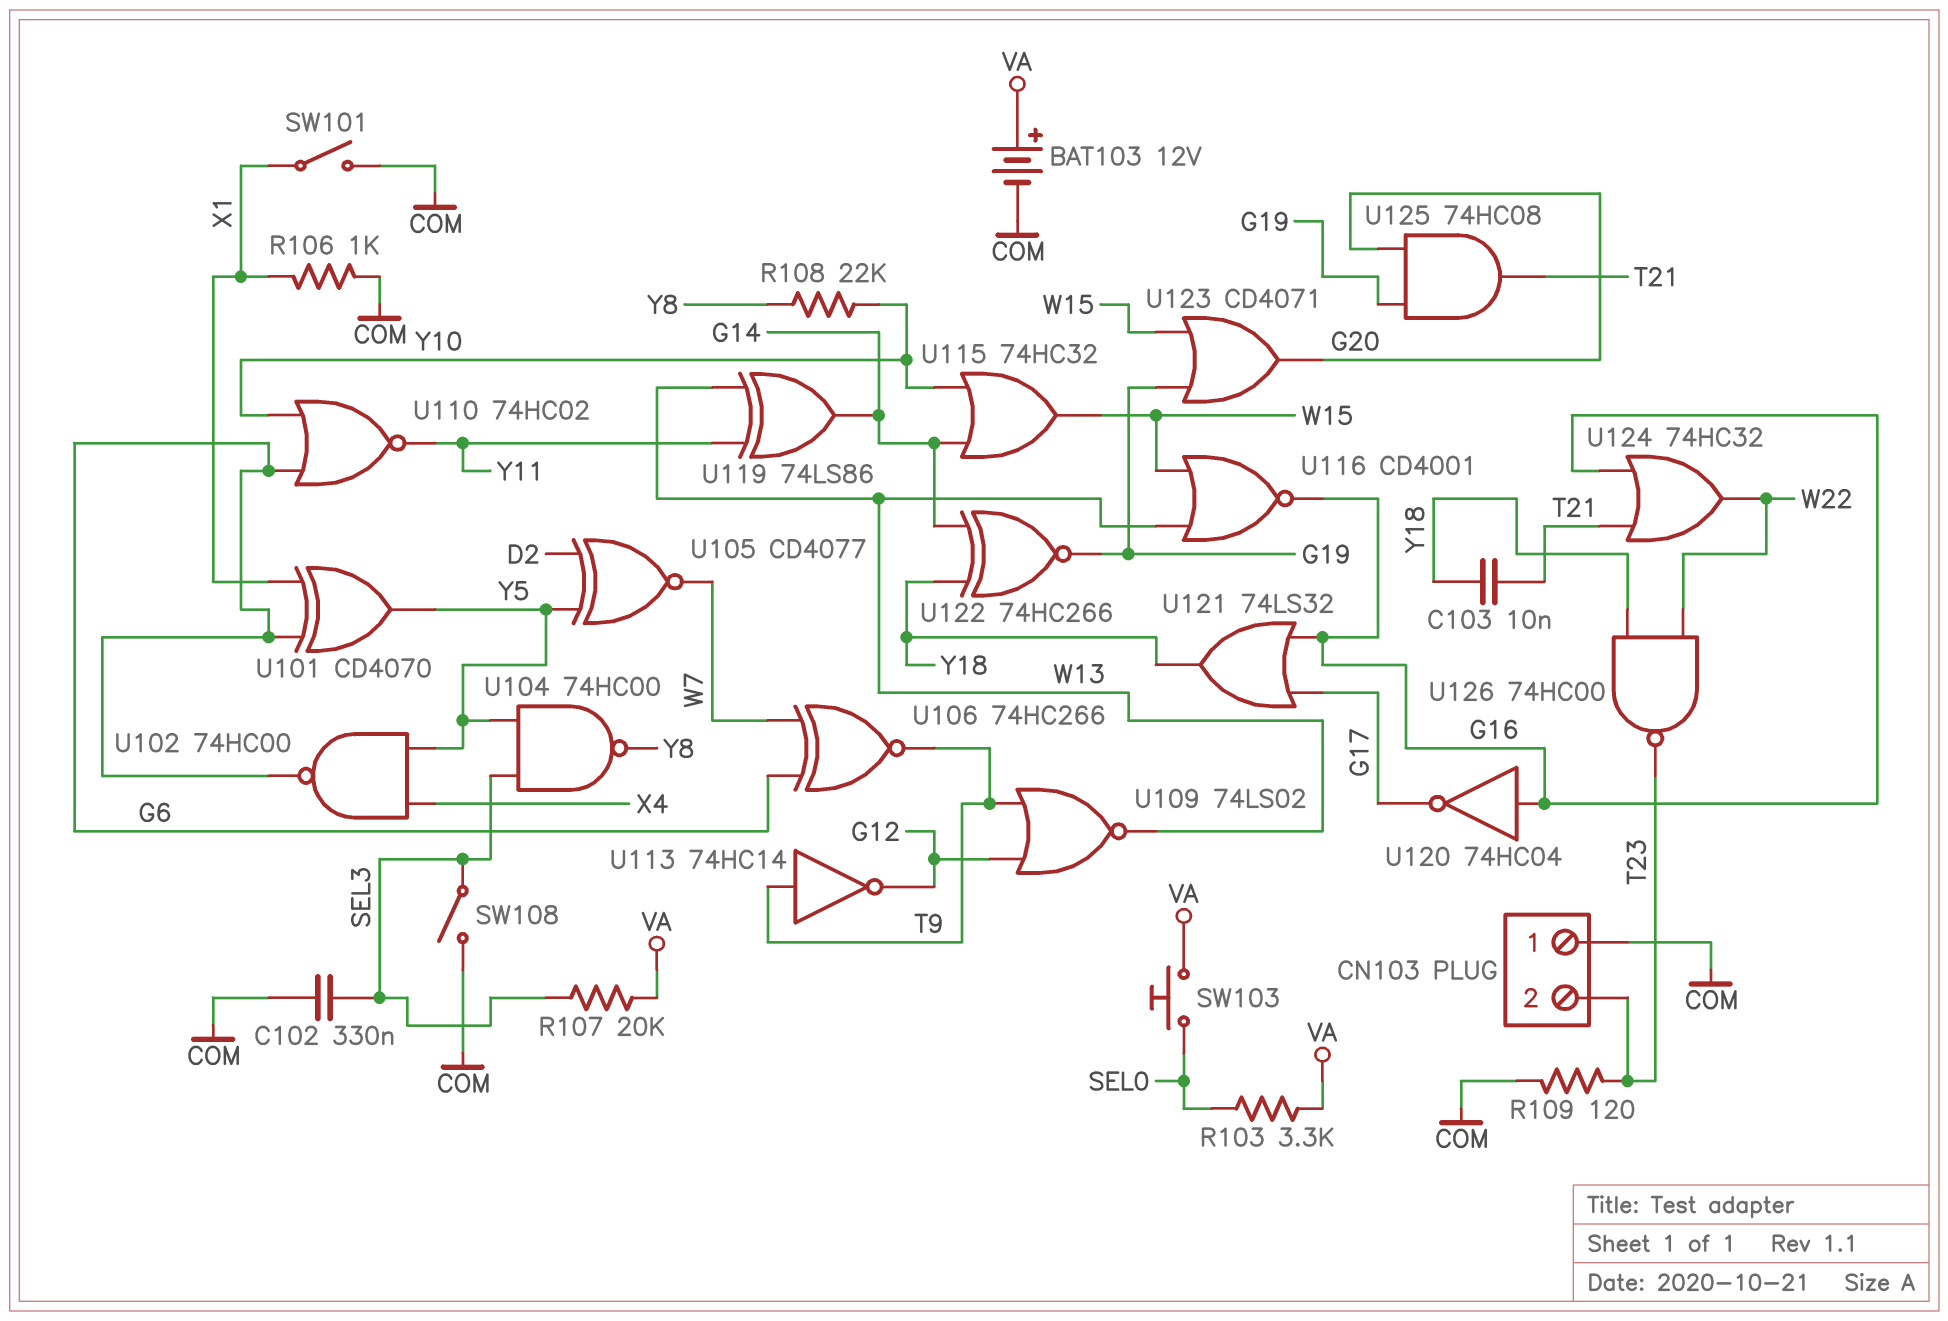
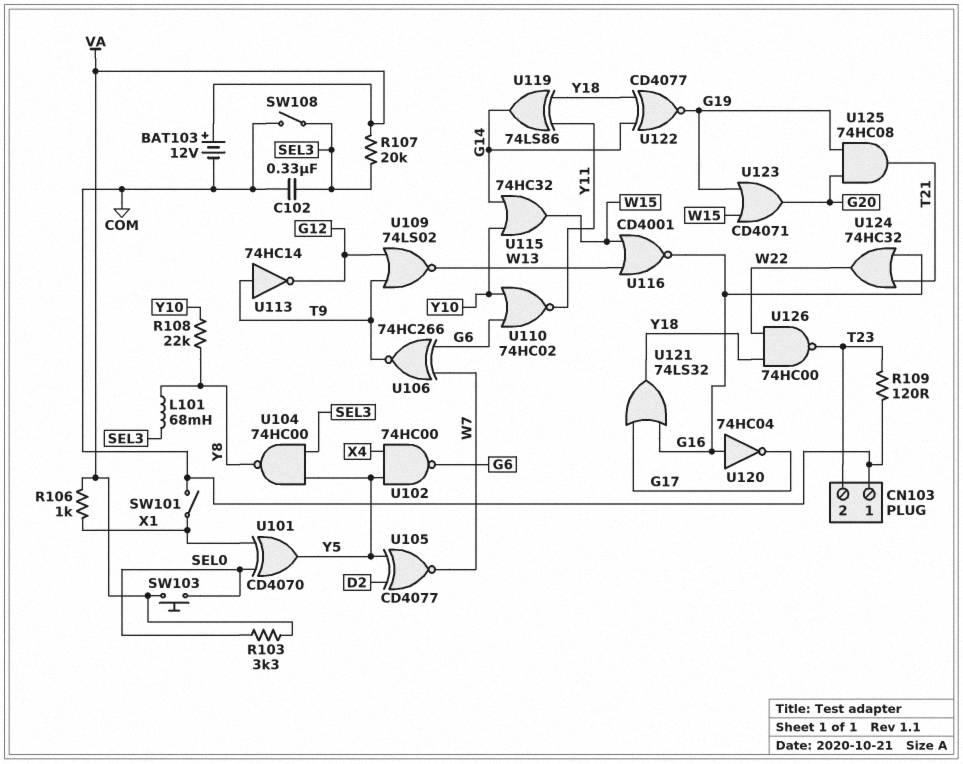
C103: 10nF (T21, Y18) -> none
L101: none -> 68mH (SEL3, Y8)
R106: 1k (COM, X1) -> 1k (VA, X1)
U101: XOR CD4070 (in G6, in X1, out Y5) -> XOR CD4070 (in SEL0, in X1, out Y5)
U119: XOR 74LS86 (in W13, in Y11, out G14) -> XOR 74LS86 (in Y11, in Y18, out G14)
U122: XNOR 74HC266 (in G14, in Y18, out G19) -> XNOR CD4077 (in G14, in Y18, out G19)

